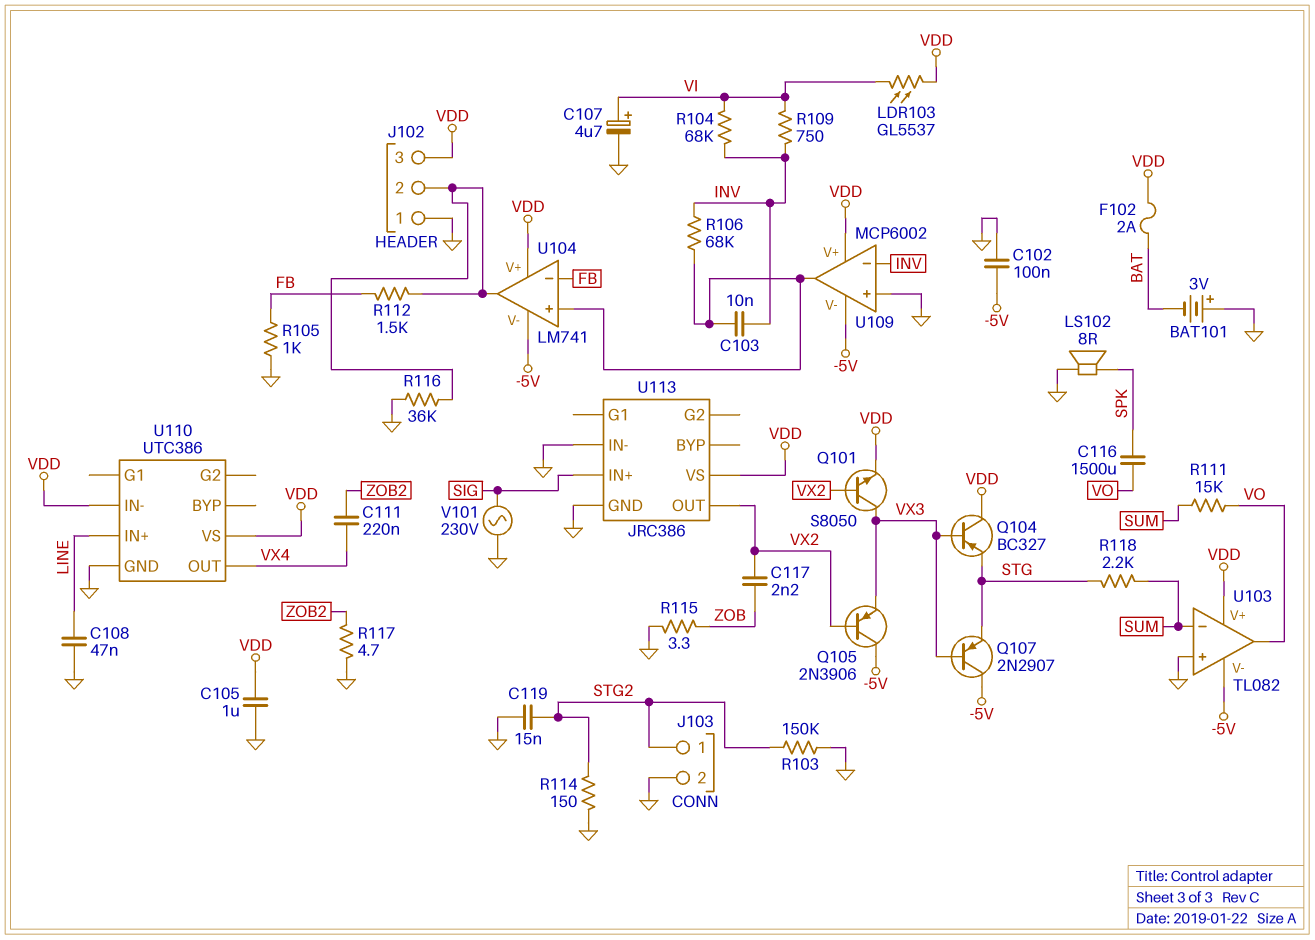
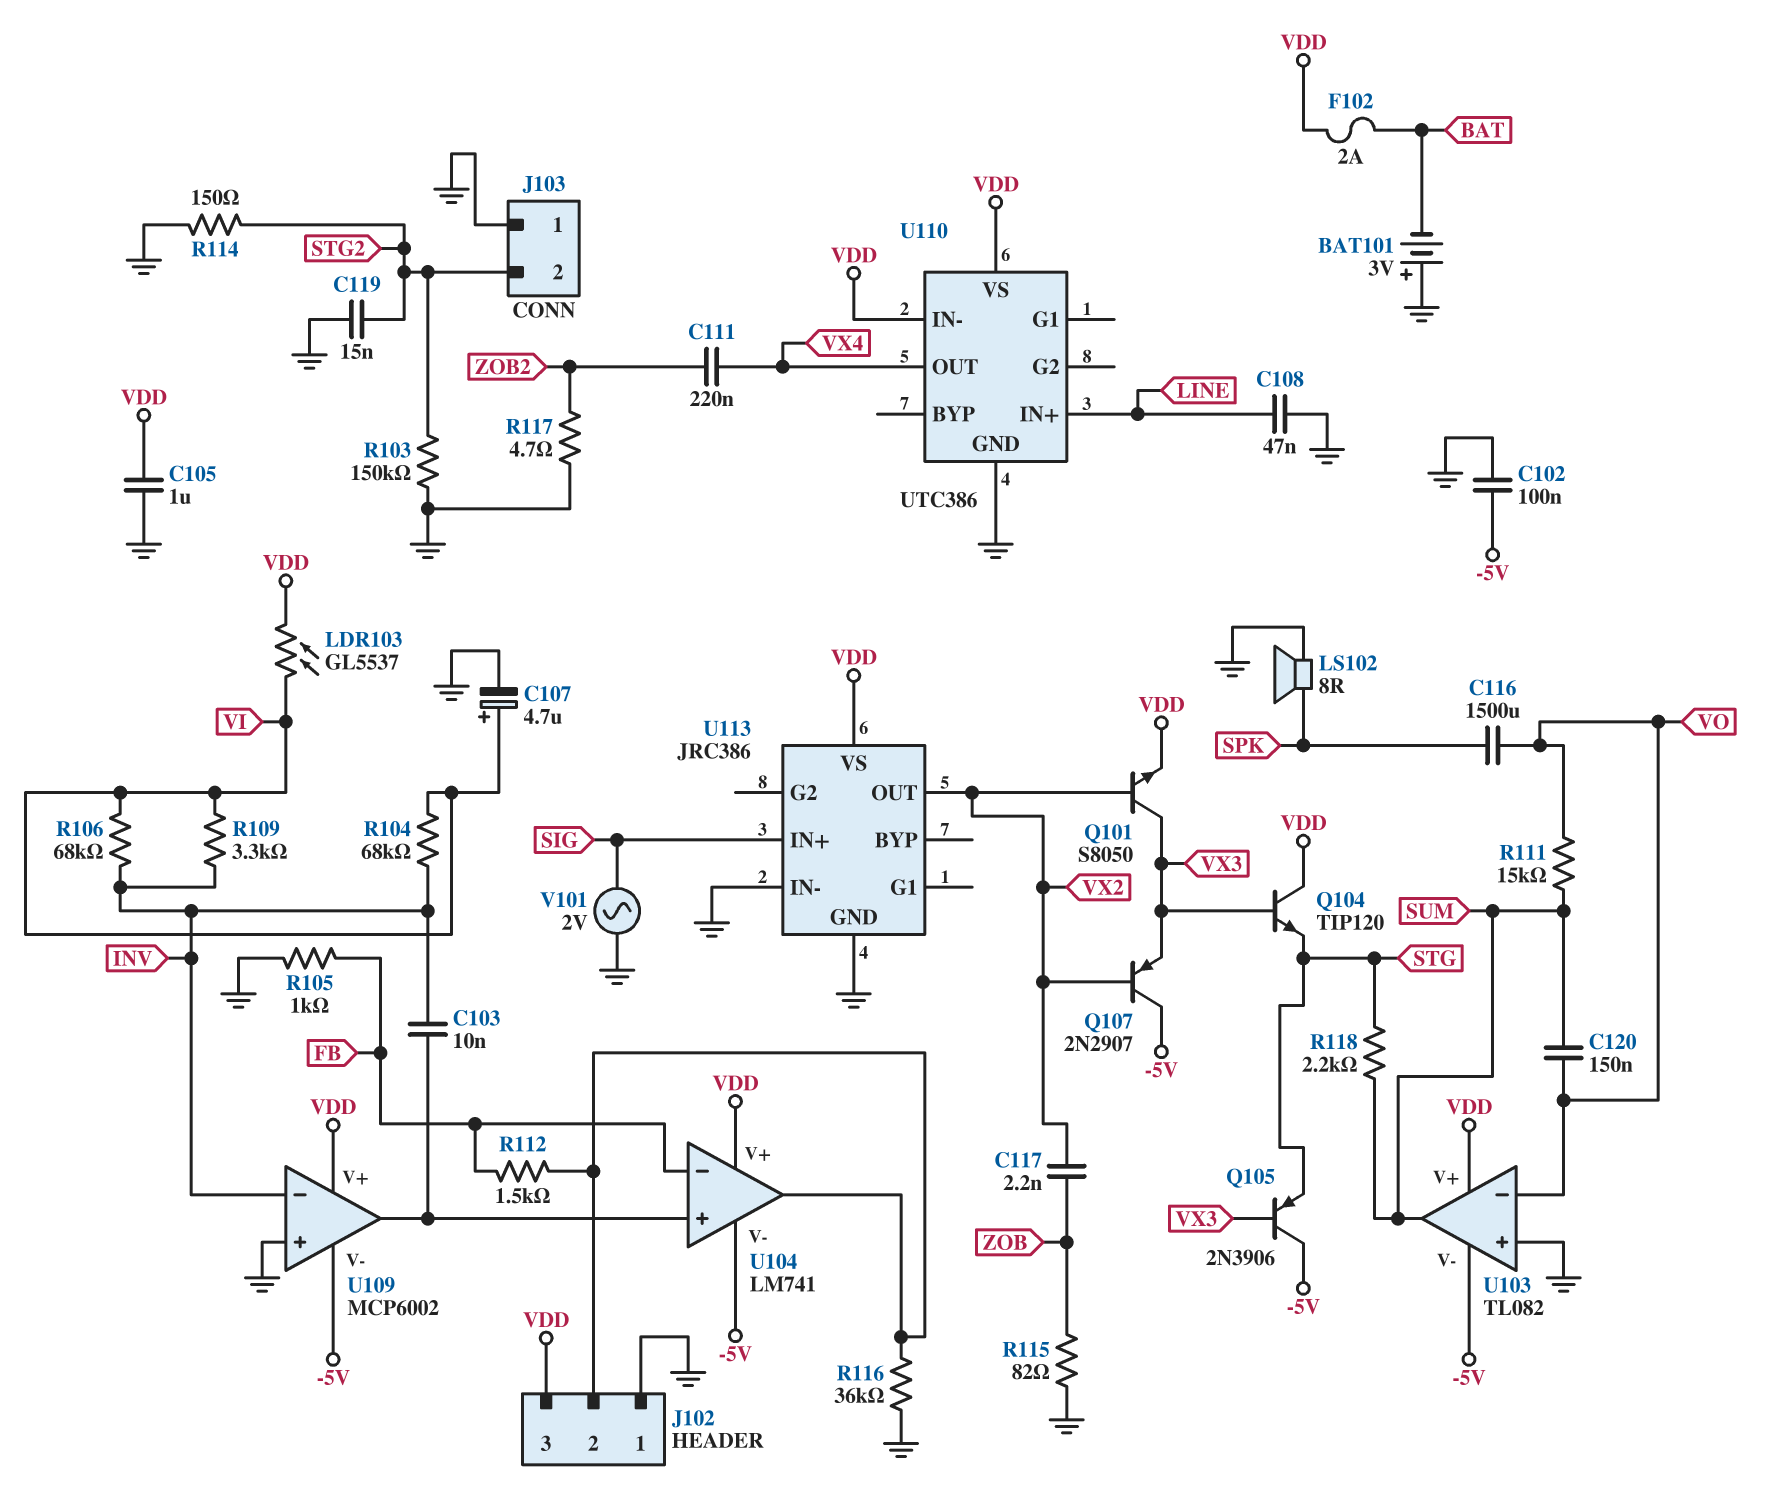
C120: none -> 150nF (SUM, VO)
J103 pin 1: STG2 -> GND
J103 pin 2: GND -> STG2
Q104: PNP BC327 (B VX3, C VDD, E STG) -> NPN TIP120 (B VX3, C VDD, E STG)
Q105: PNP 2N3906 (B VX2, C -5V, E VX3) -> PNP 2N3906 (B VX3, C -5V, E STG)
Q107: PNP 2N2907 (B VX3, C -5V, E STG) -> PNP 2N2907 (B VX2, C -5V, E VX3)
R106: 68k (INV, U104/in+) -> 68k (INV, VI)
R109: 750 (INV, VI) -> 3.3k (INV, VI)
R115: 3.3 (GND, ZOB) -> 82 (GND, ZOB)
U103 pin in-: SUM -> VO
U103 pin out: VO -> SUM
V101: AC 230V (GND, SIG) -> AC 2V (GND, SIG)

